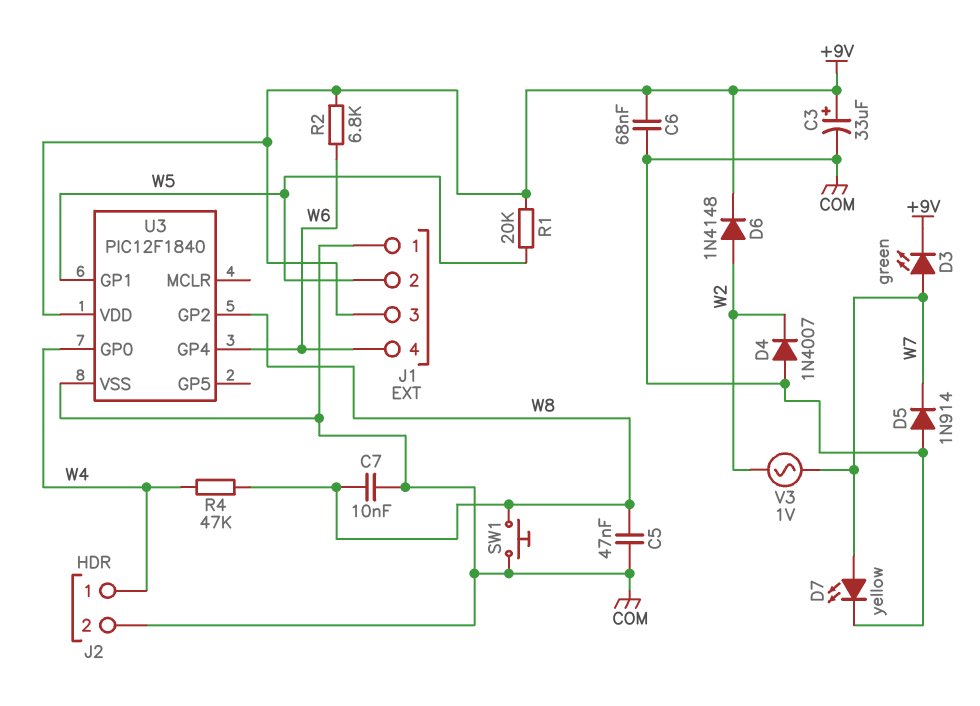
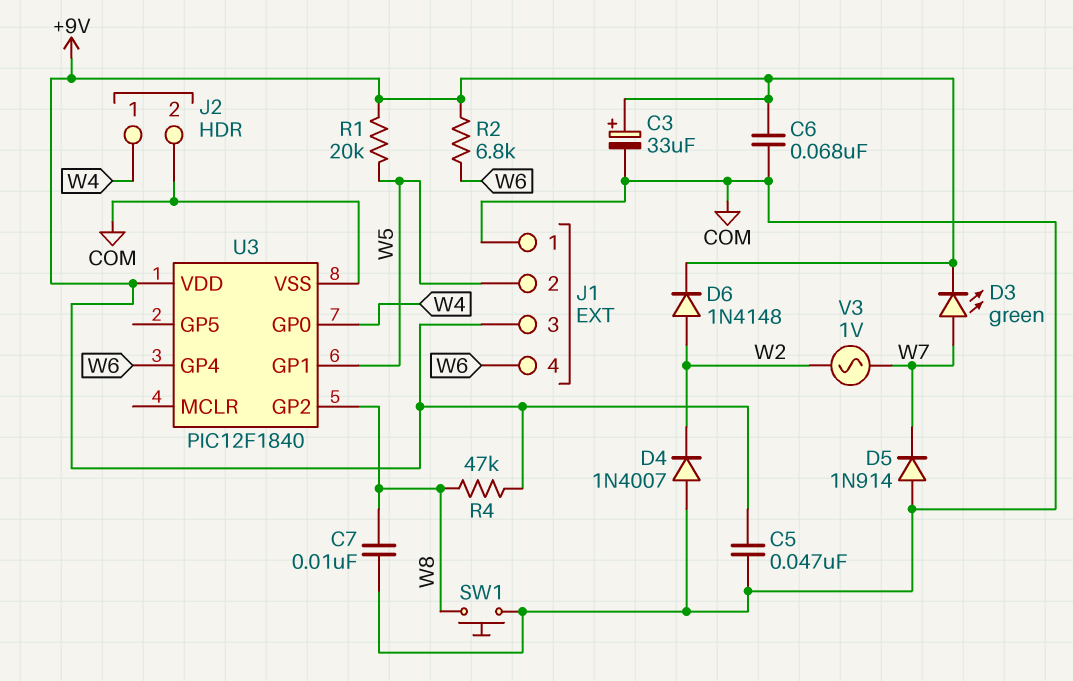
C5: 47nF (COM, W8) -> 47nF (+9V, COM)
D7: LED yellow (A W7, K COM) -> none
R4: 47k (W4, W8) -> 47k (+9V, W8)

